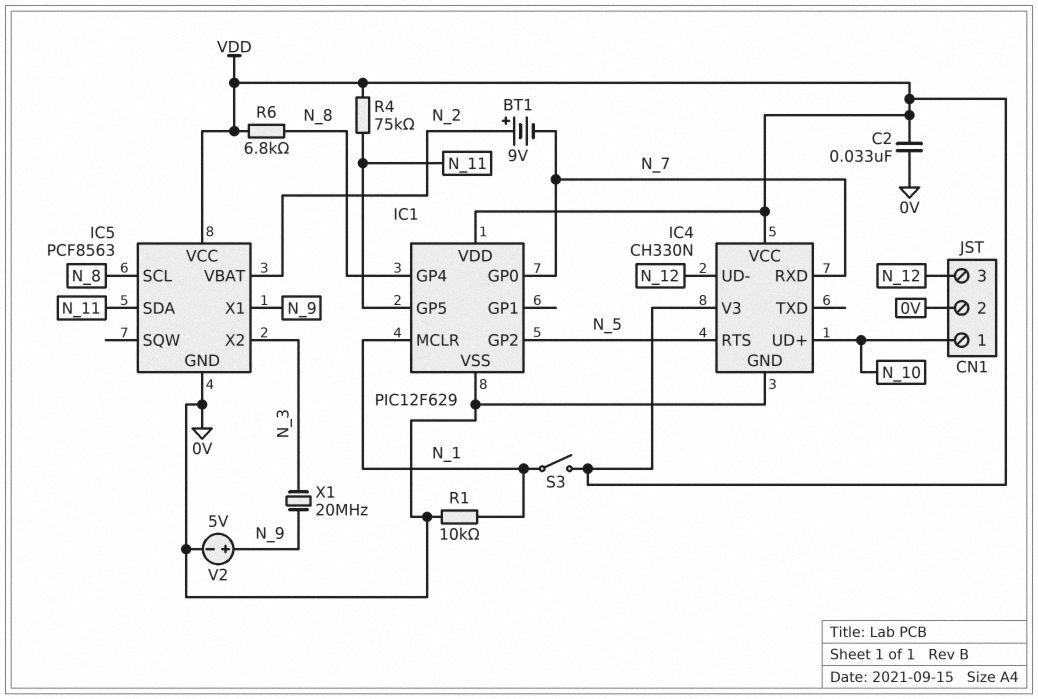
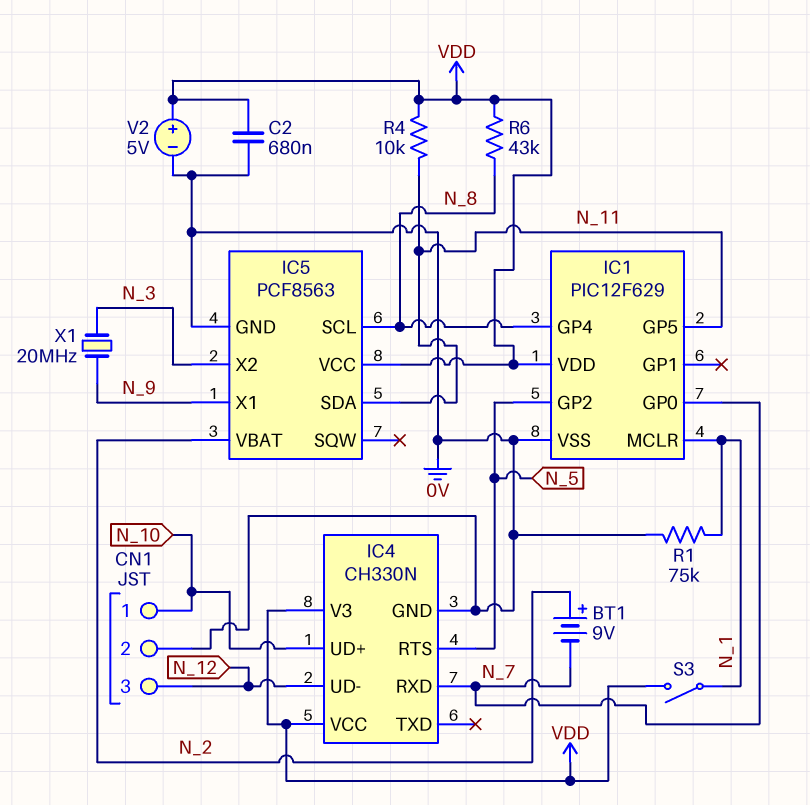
C2: 33nF (0V, VDD) -> 680nF (0V, VDD)
R1: 10k (0V, N_1) -> 75k (0V, N_1)
R4: 75k (N_11, VDD) -> 10k (N_11, VDD)
R6: 6.8k (N_8, VDD) -> 43k (N_8, VDD)
V2: 5V (plus N_9, minus 0V) -> 5V (plus VDD, minus 0V)

